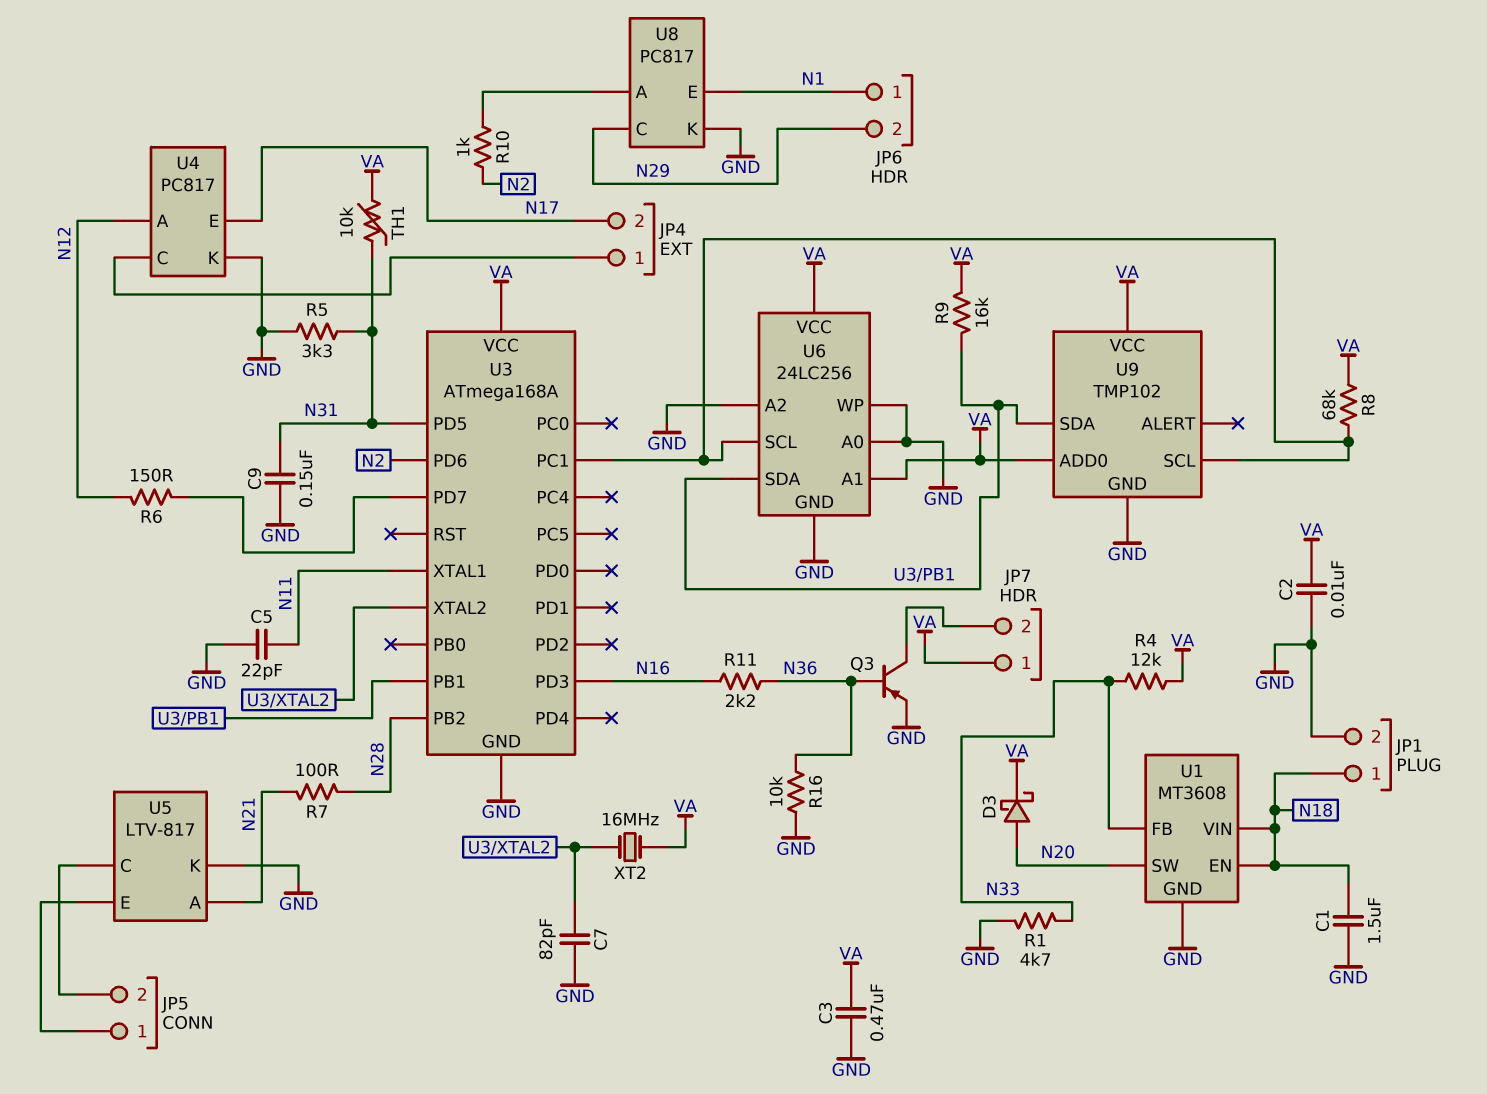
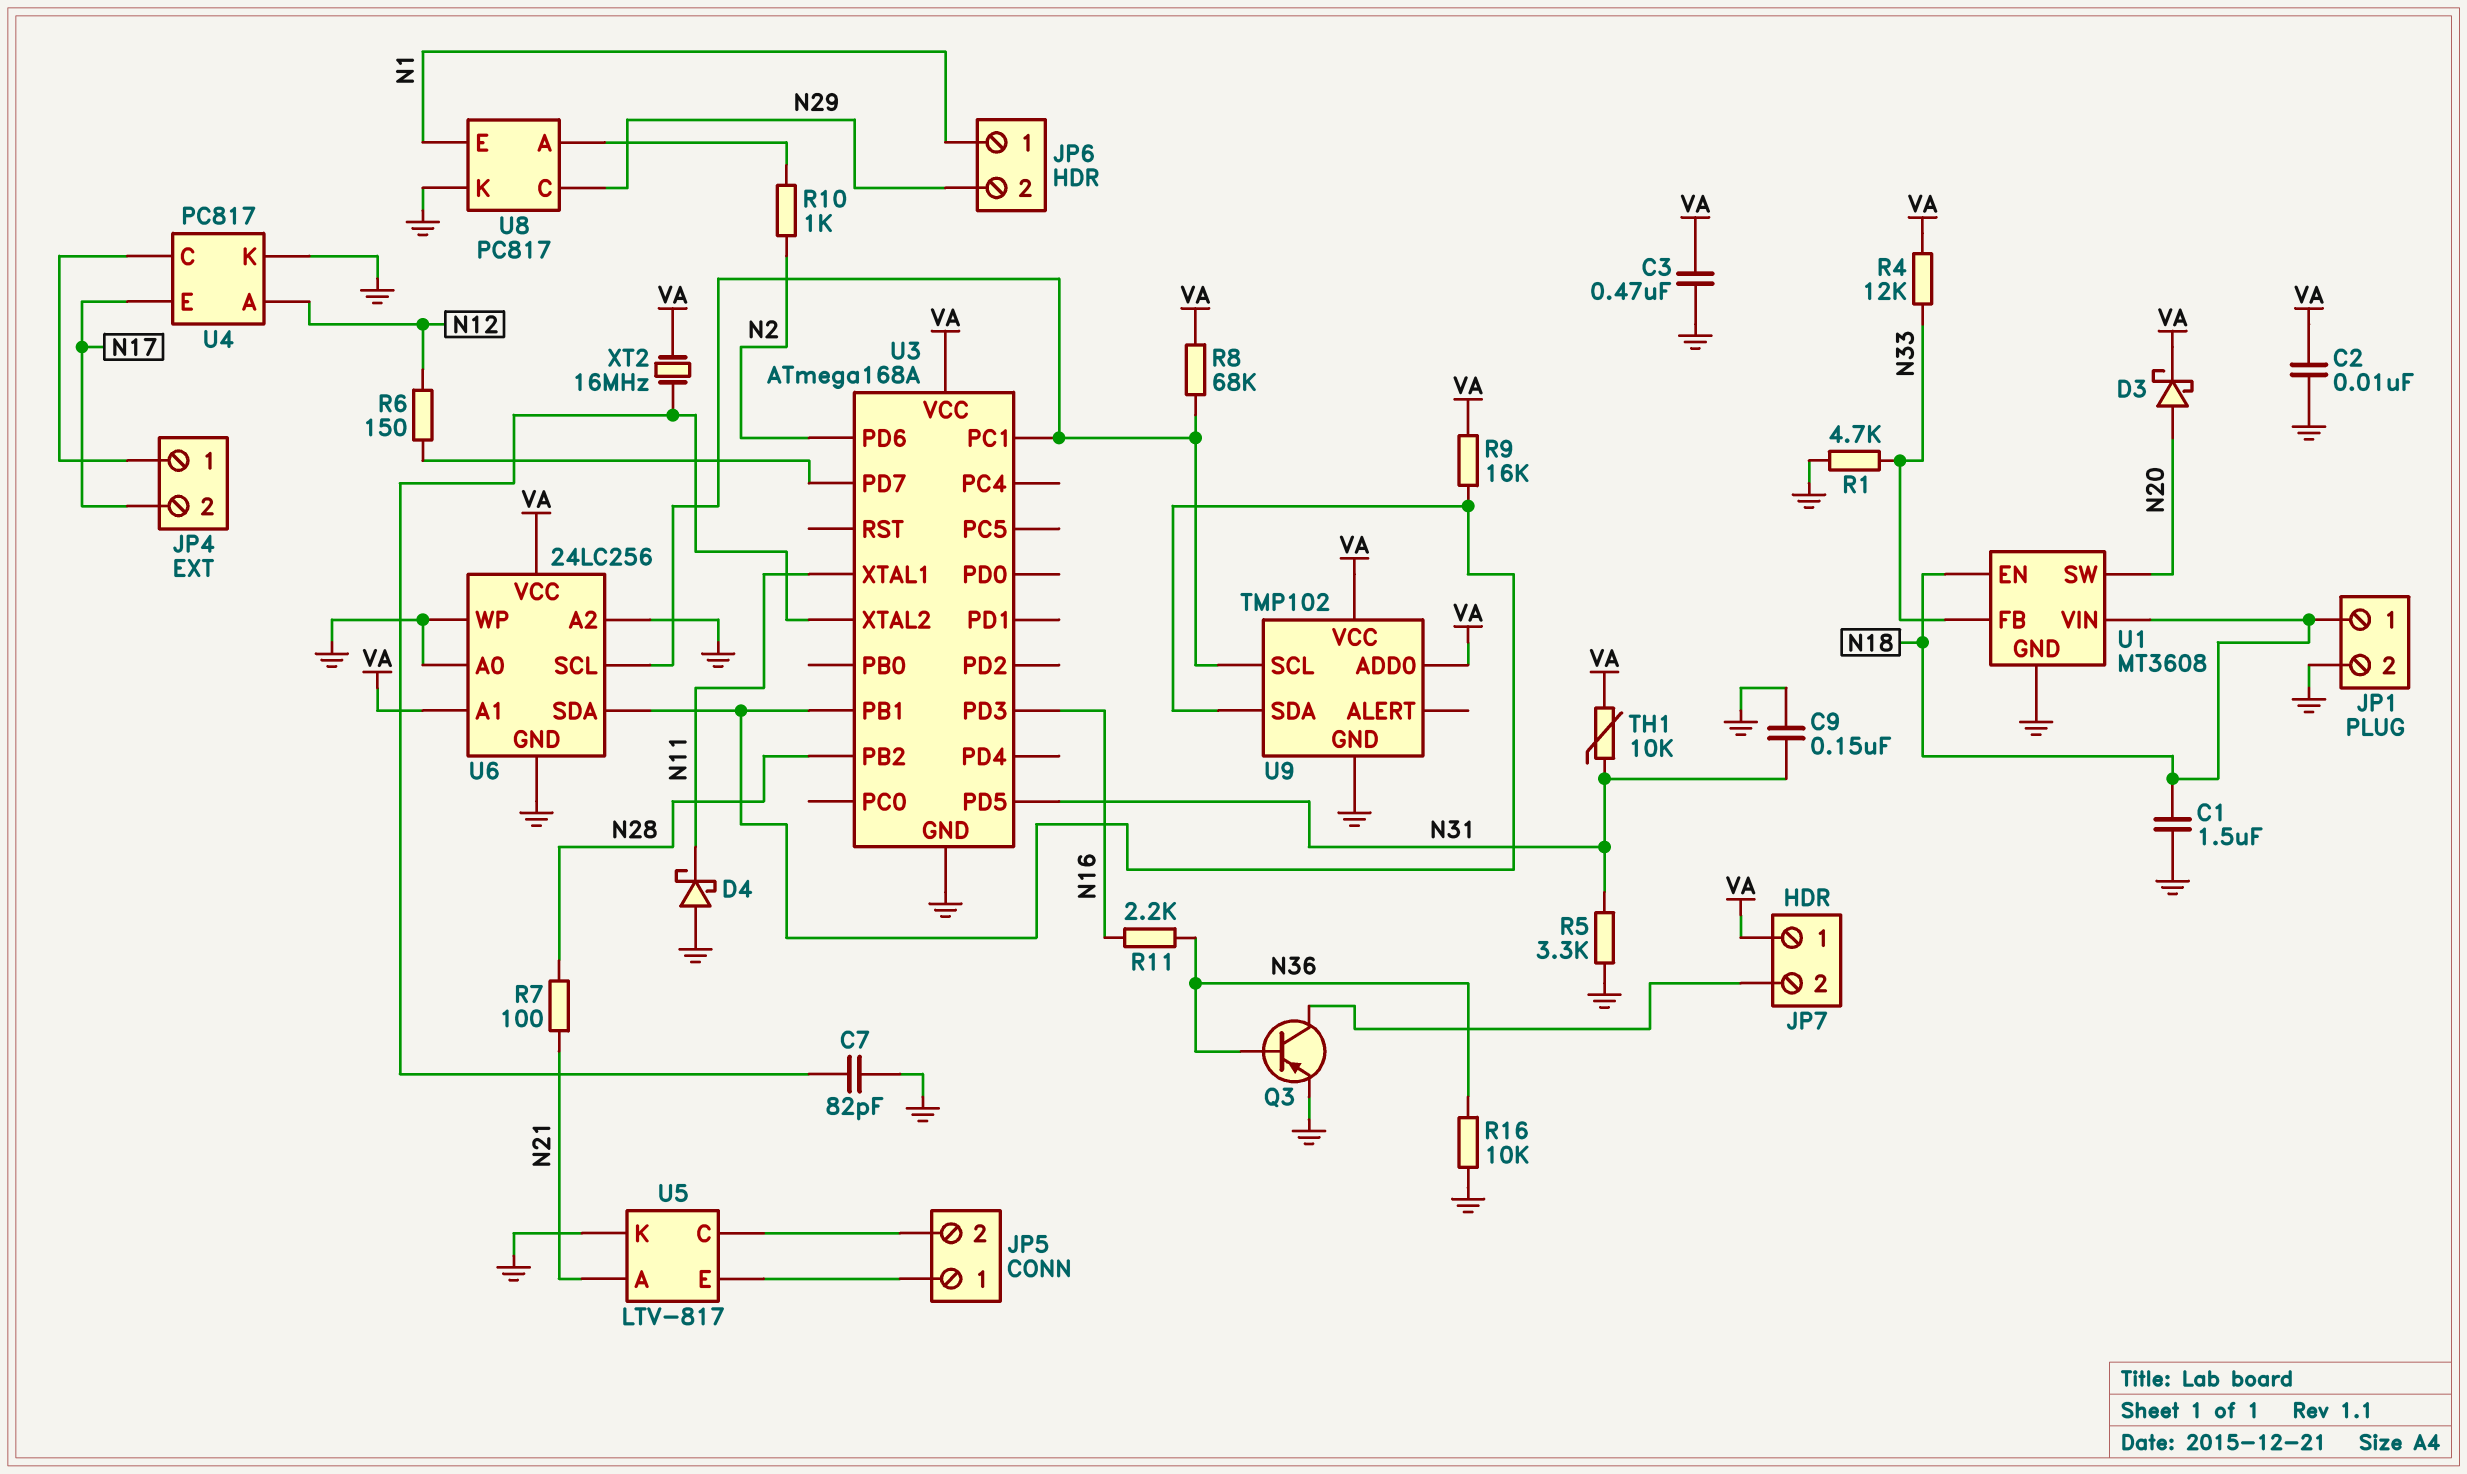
C5: 22pF (GND, N11) -> none
D4: none -> schottky (A GND, K N11)

